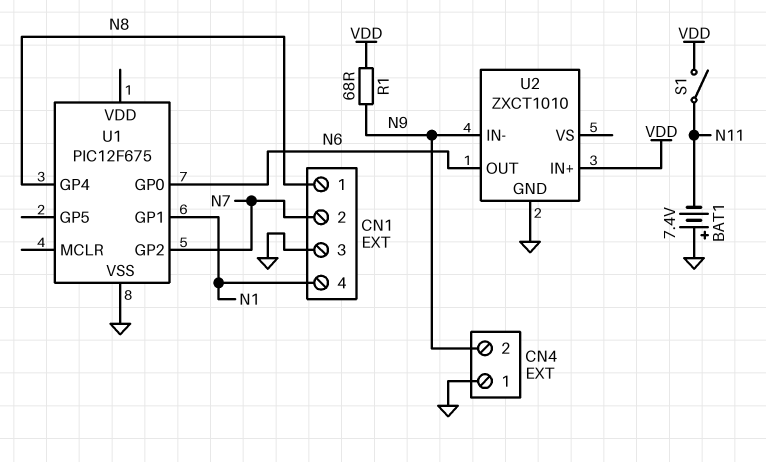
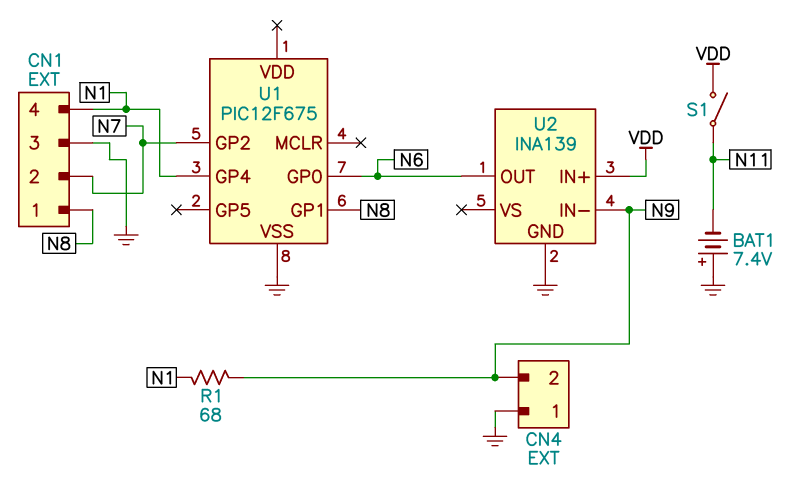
R1: 68 (N9, VDD) -> 68 (N1, N9)
U1 pin GP1: N1 -> N8
U1 pin GP4: N8 -> N1
U2: ZXCT1010 -> INA139

